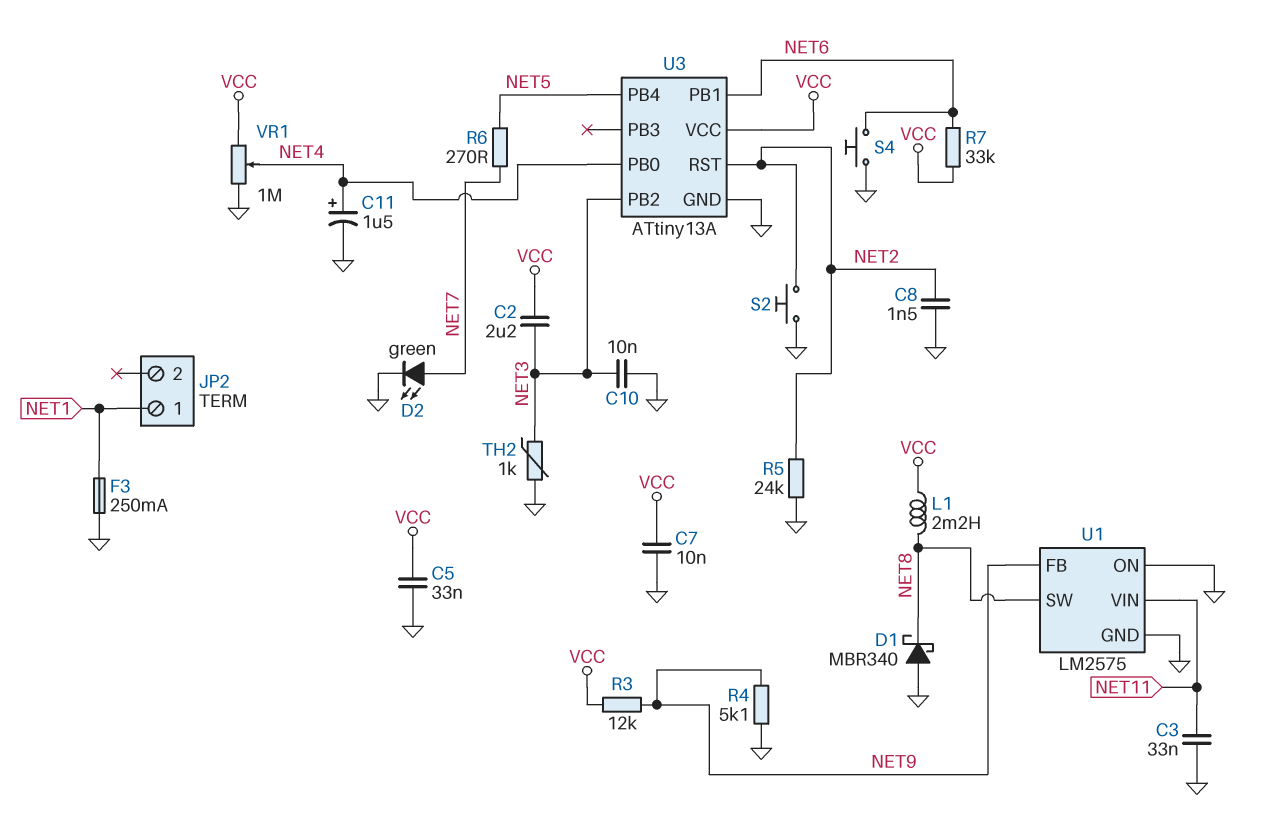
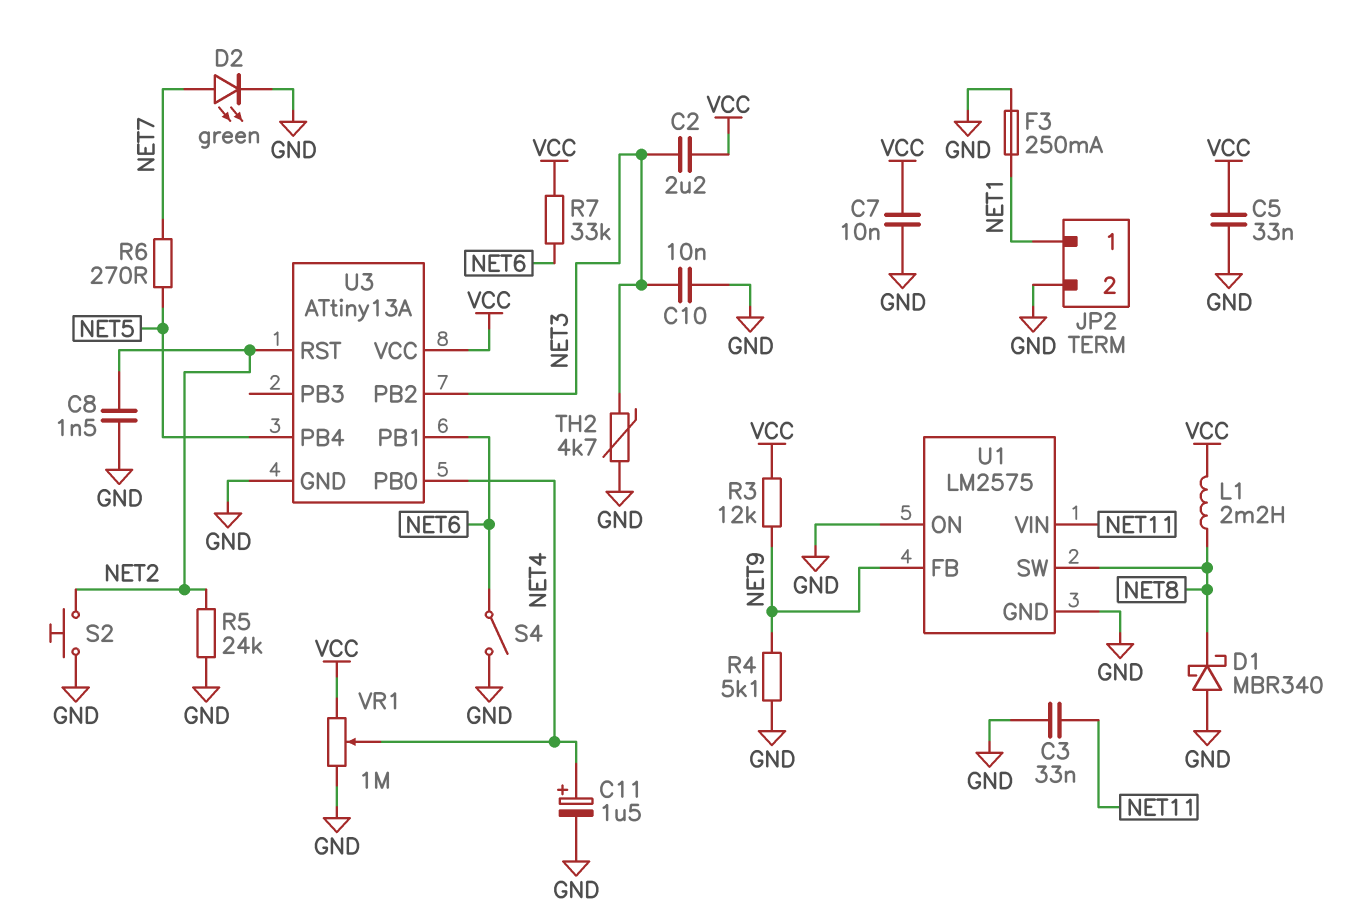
JP2 pin 2: none -> GND
S4: button (GND, NET6) -> switch (GND, NET6)
TH2: 1k (GND, NET3) -> 4.7k (GND, NET3)

